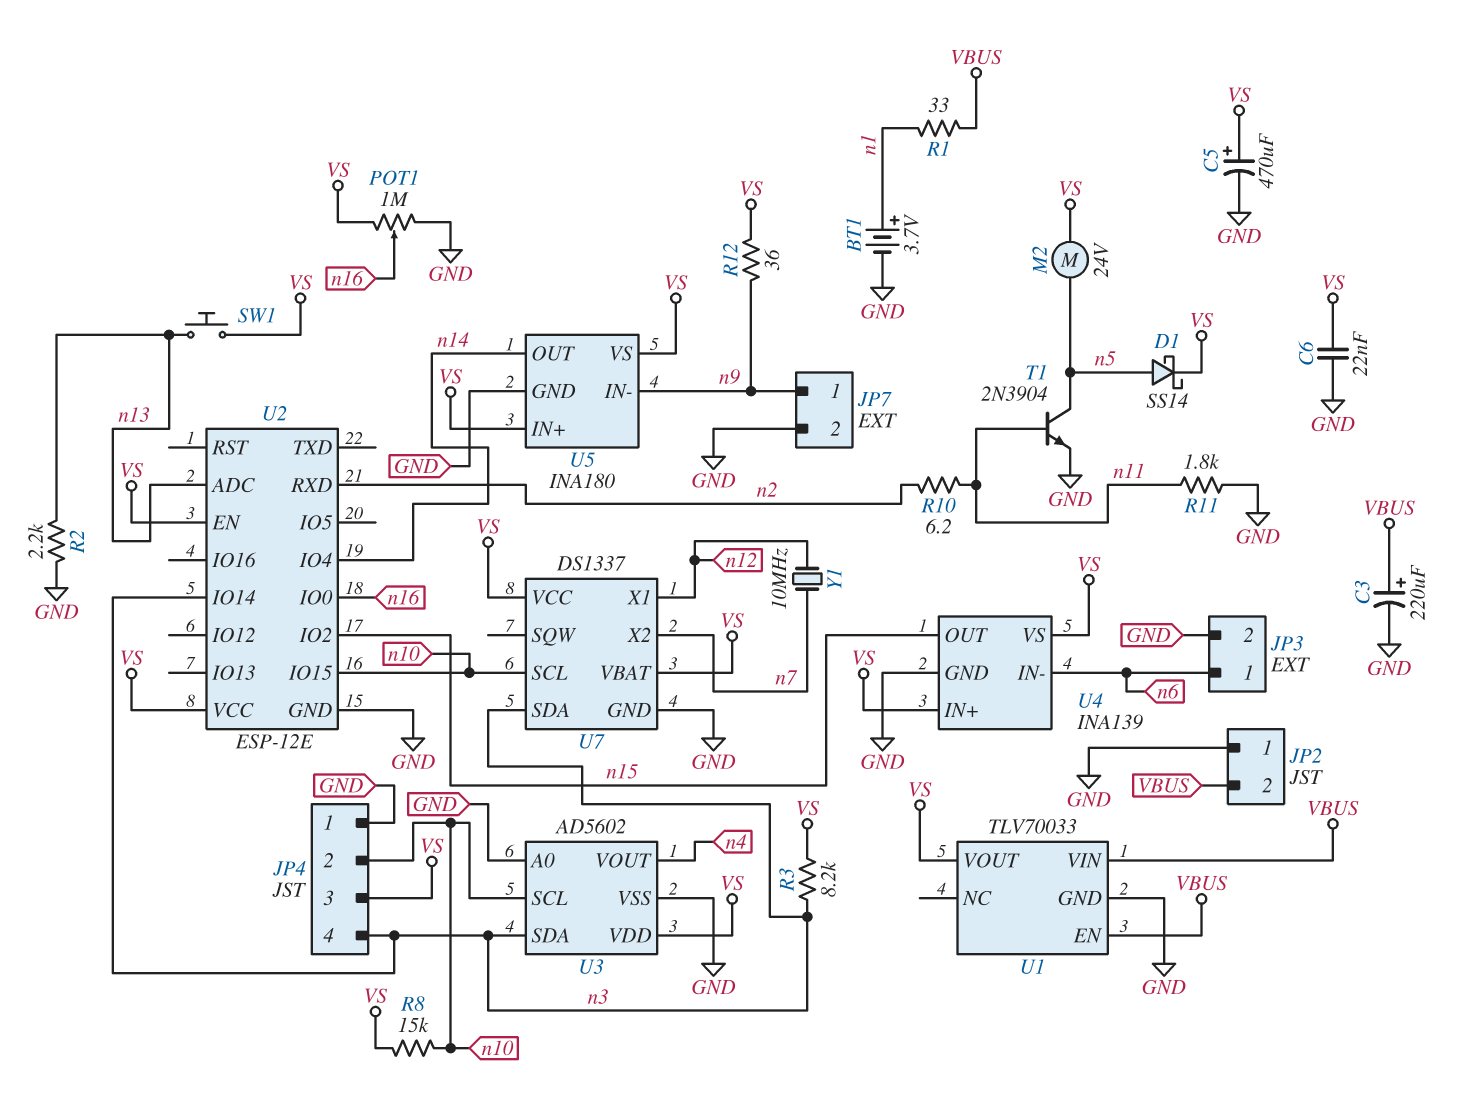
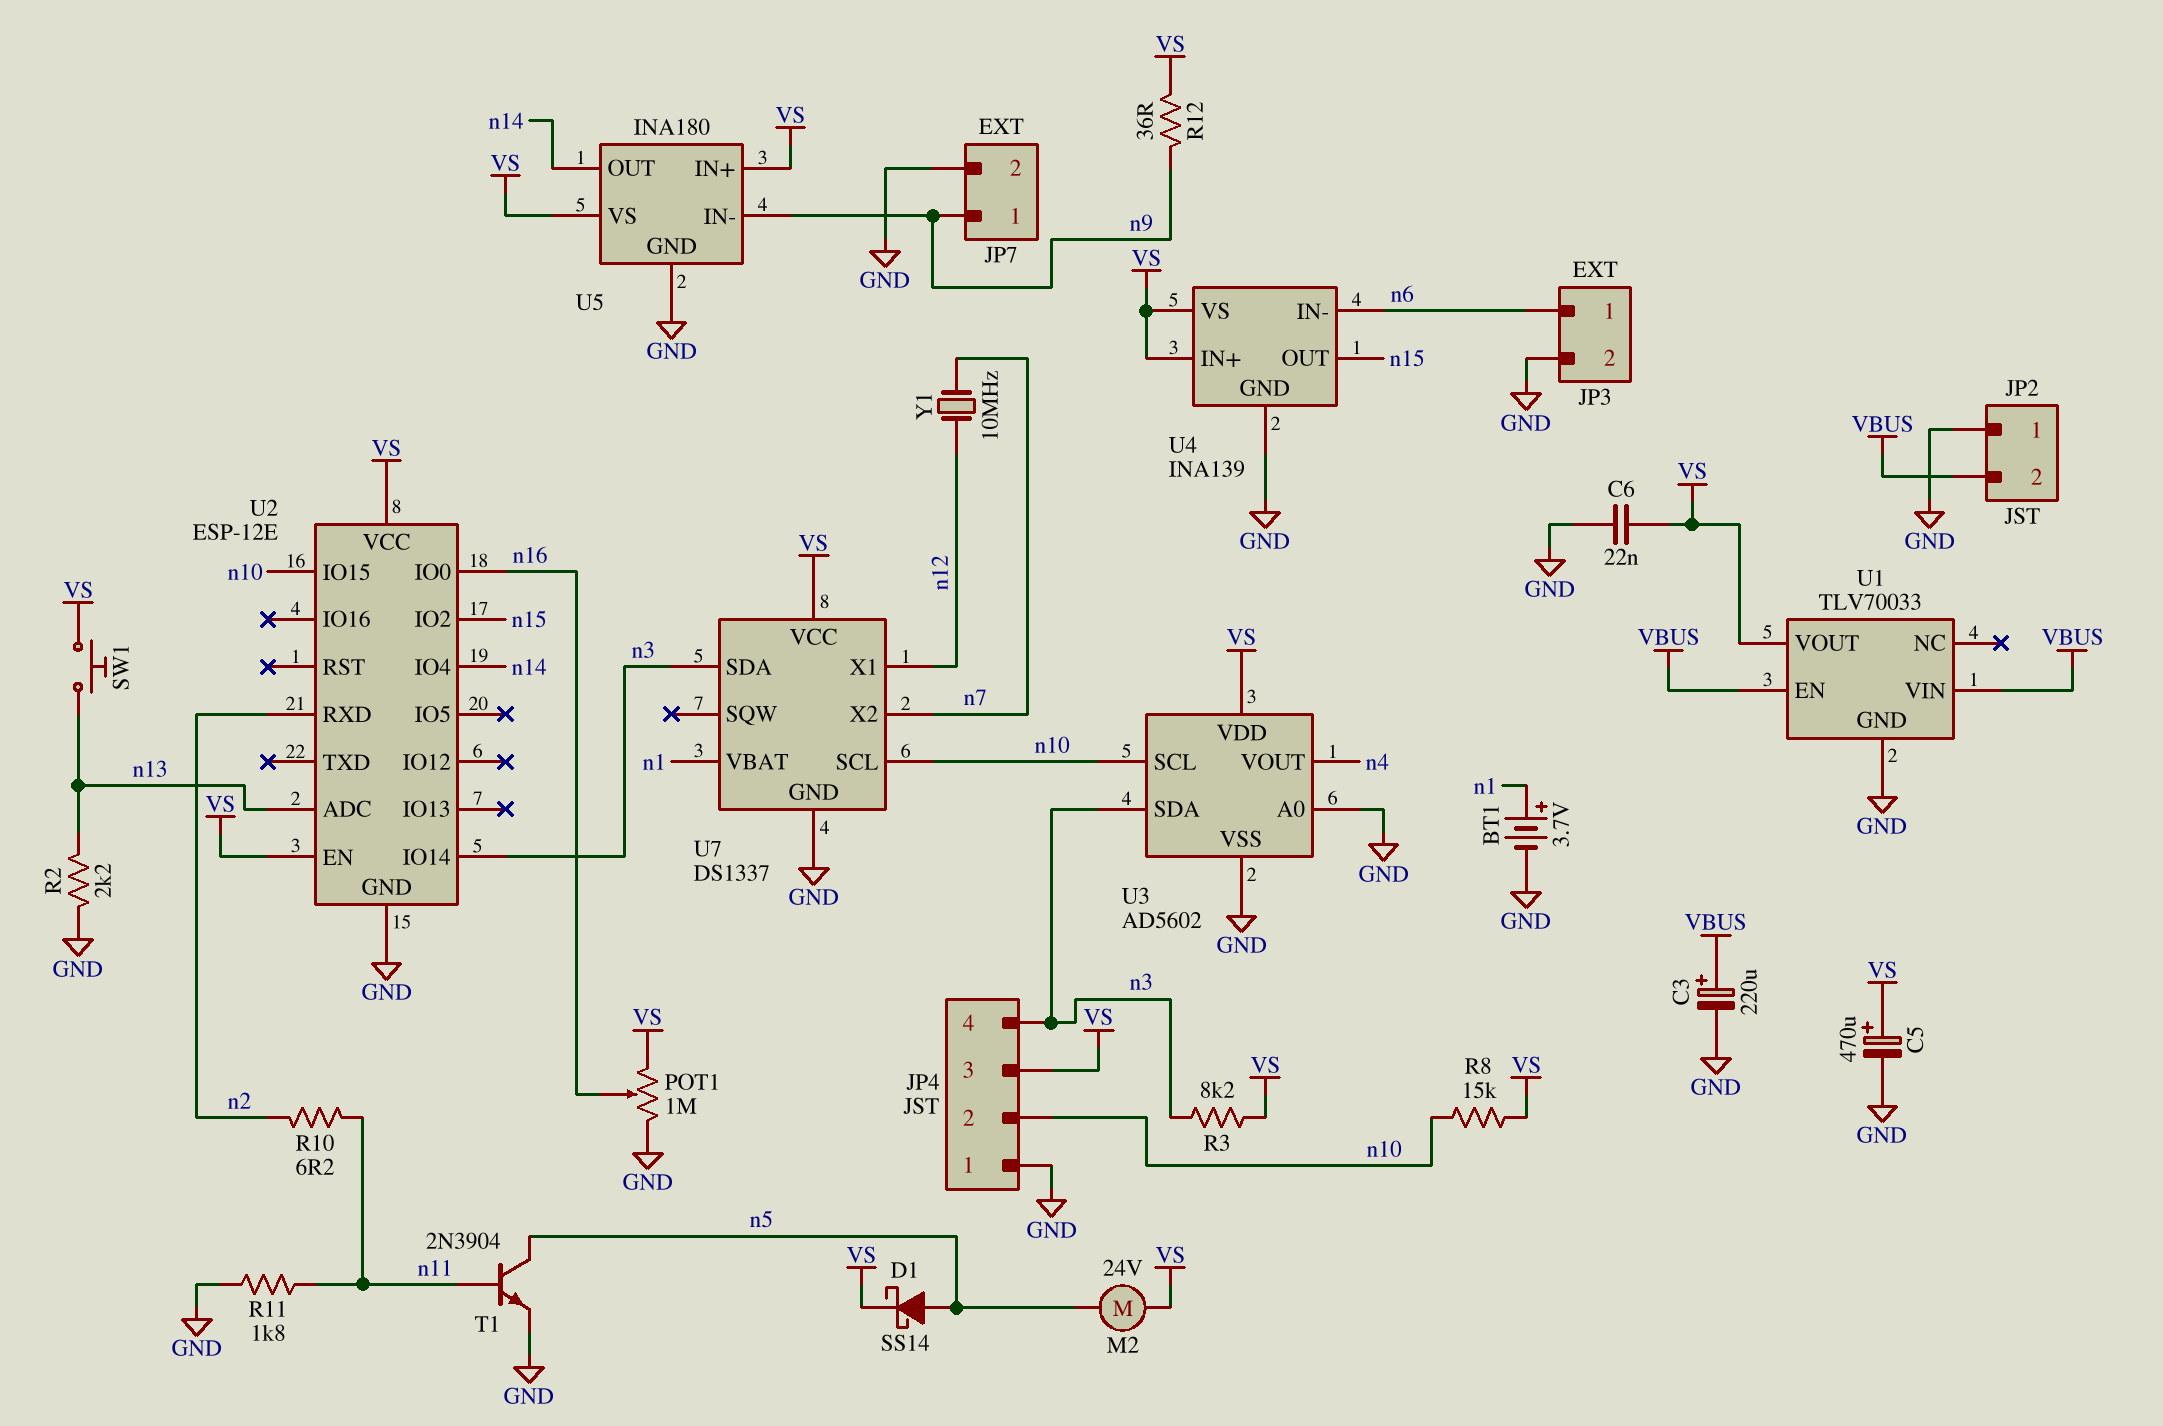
R1: 33 (VBUS, n1) -> none
U7 pin VBAT: VS -> n1

